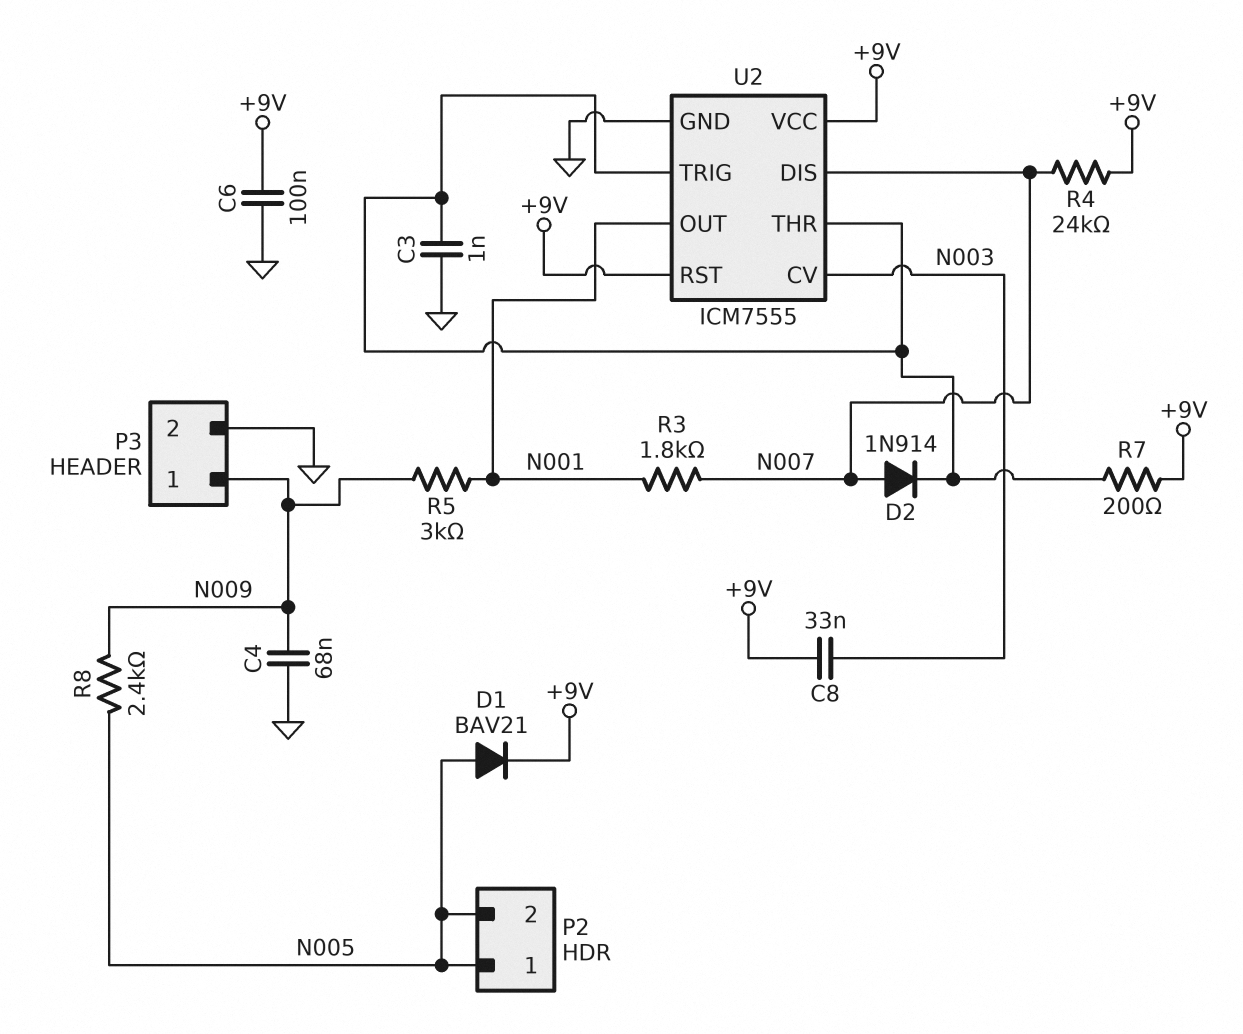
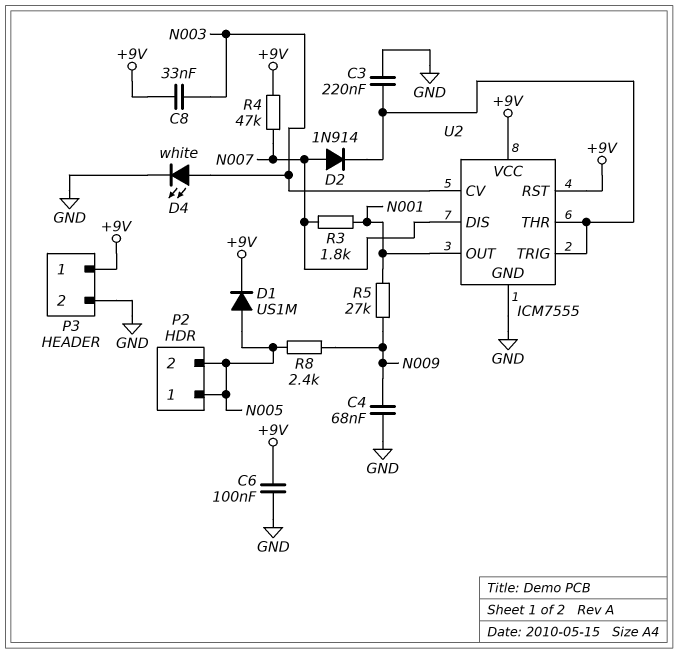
C3: 1nF (GND, U2/THR) -> 220nF (GND, U2/THR)
D1: diode BAV21 (A N005, K +9V) -> diode US1M (A N005, K +9V)
D4: none -> LED white (A N003, K GND)
P3 pin 1: N009 -> +9V
R4: 24k (+9V, N007) -> 47k (+9V, N007)
R5: 3k (N001, N009) -> 27k (N001, N009)
R7: 200 (+9V, U2/THR) -> none

